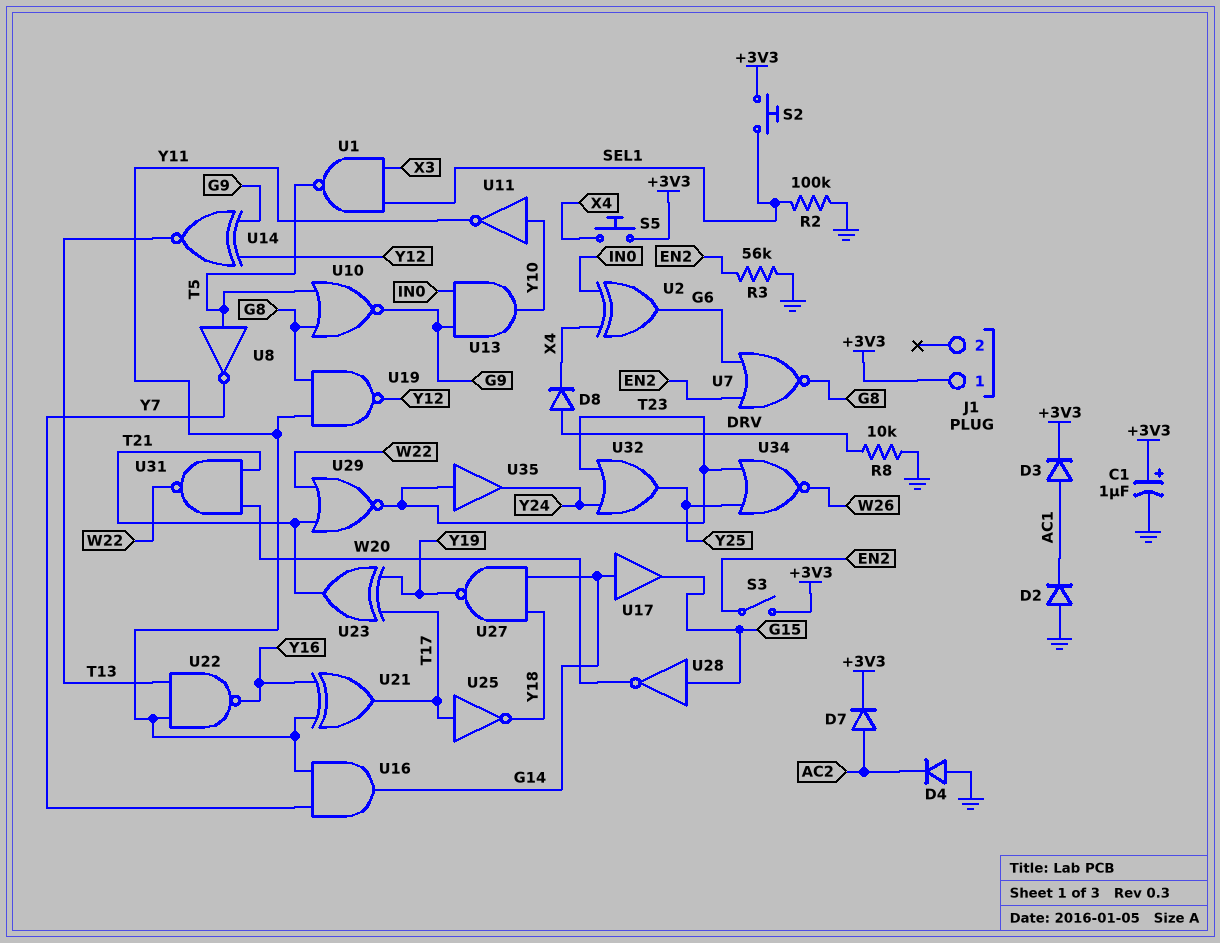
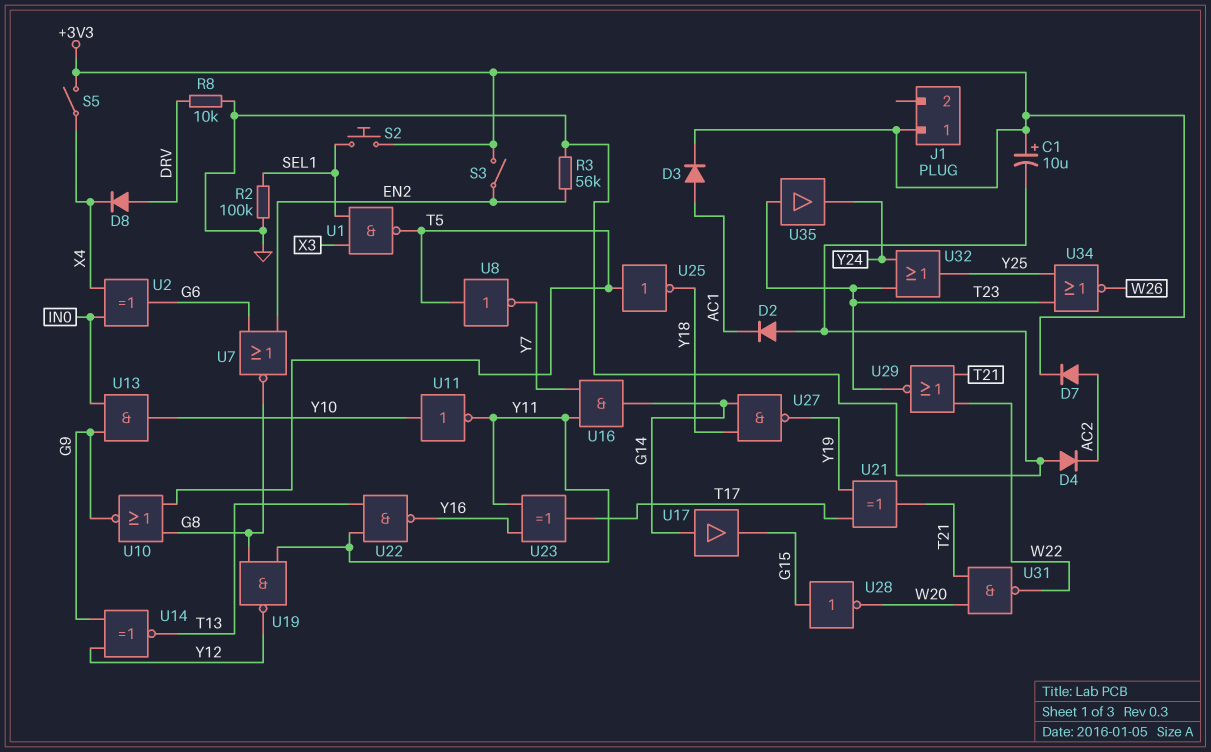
C1: 1uF (plus +3V3, minus GND) -> 10uF (plus +3V3, minus GND)
S5: button (+3V3, X4) -> switch (+3V3, X4)
U21: XOR (in Y11, in Y16, out T17) -> XOR (in T17, in Y19, out T21)
U23: XOR (in T17, in Y19, out T21) -> XOR (in Y11, in Y16, out T17)
U25: NOT (in T17, out Y18) -> NOT (in T5, out Y18)

